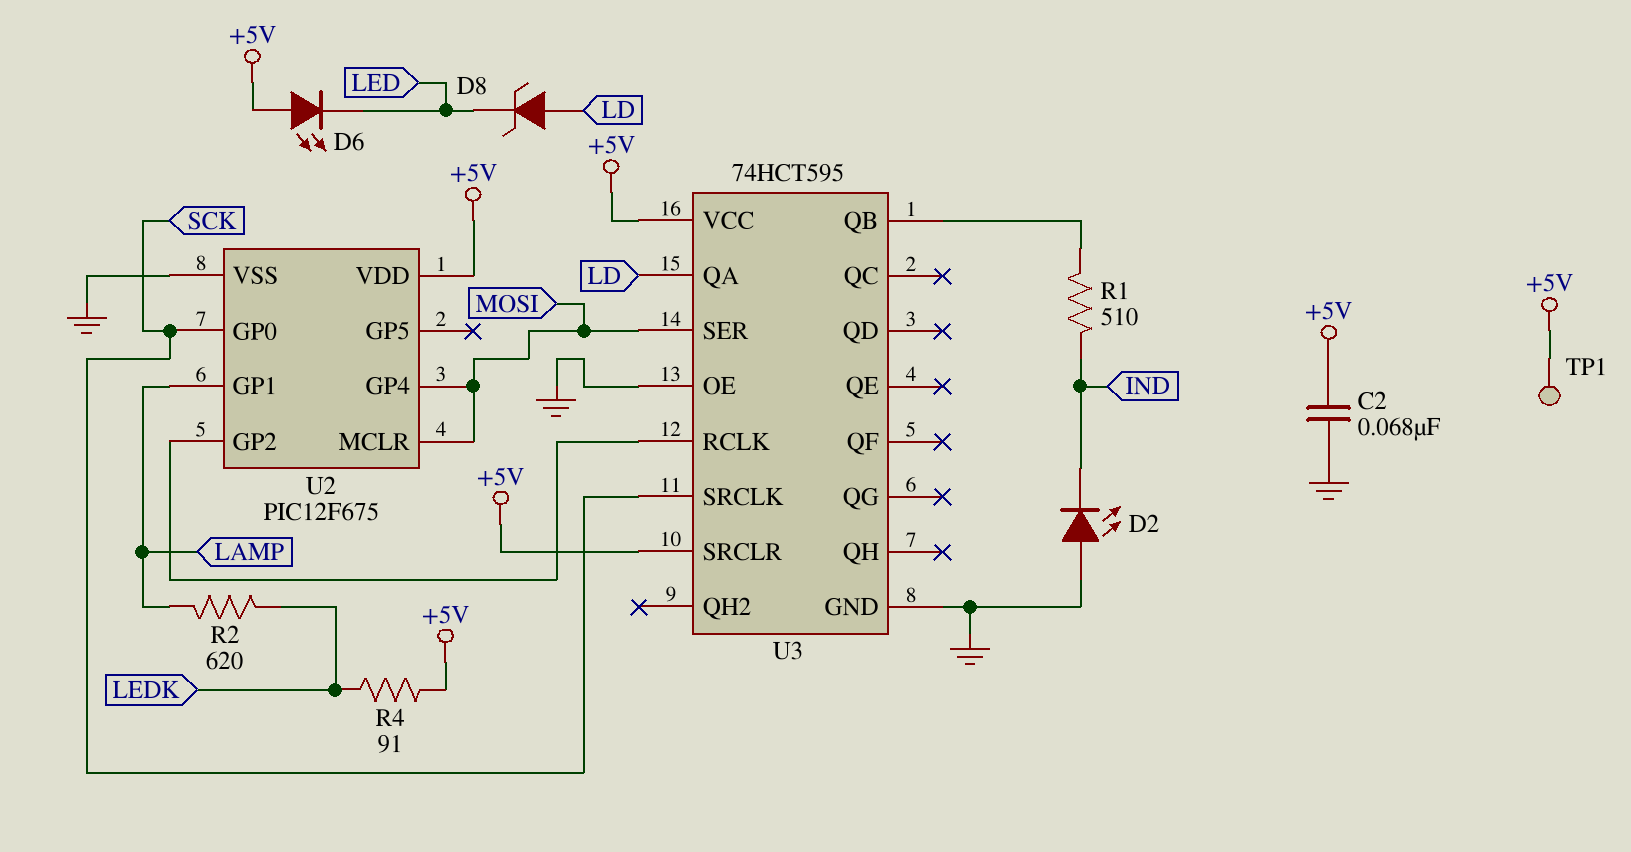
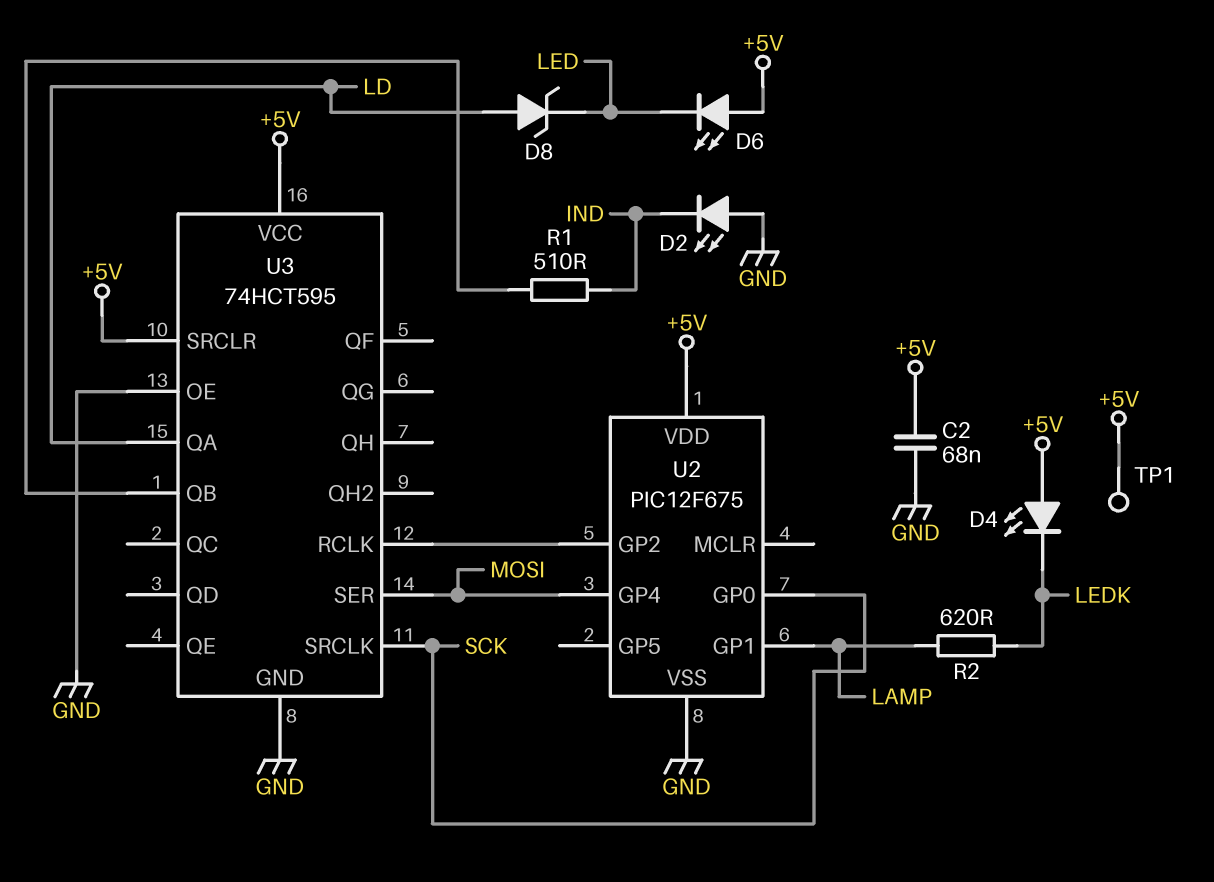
D4: none -> LED (A +5V, K LEDK)
R4: 91 (+5V, LEDK) -> none
U2 pin MCLR: MOSI -> none

